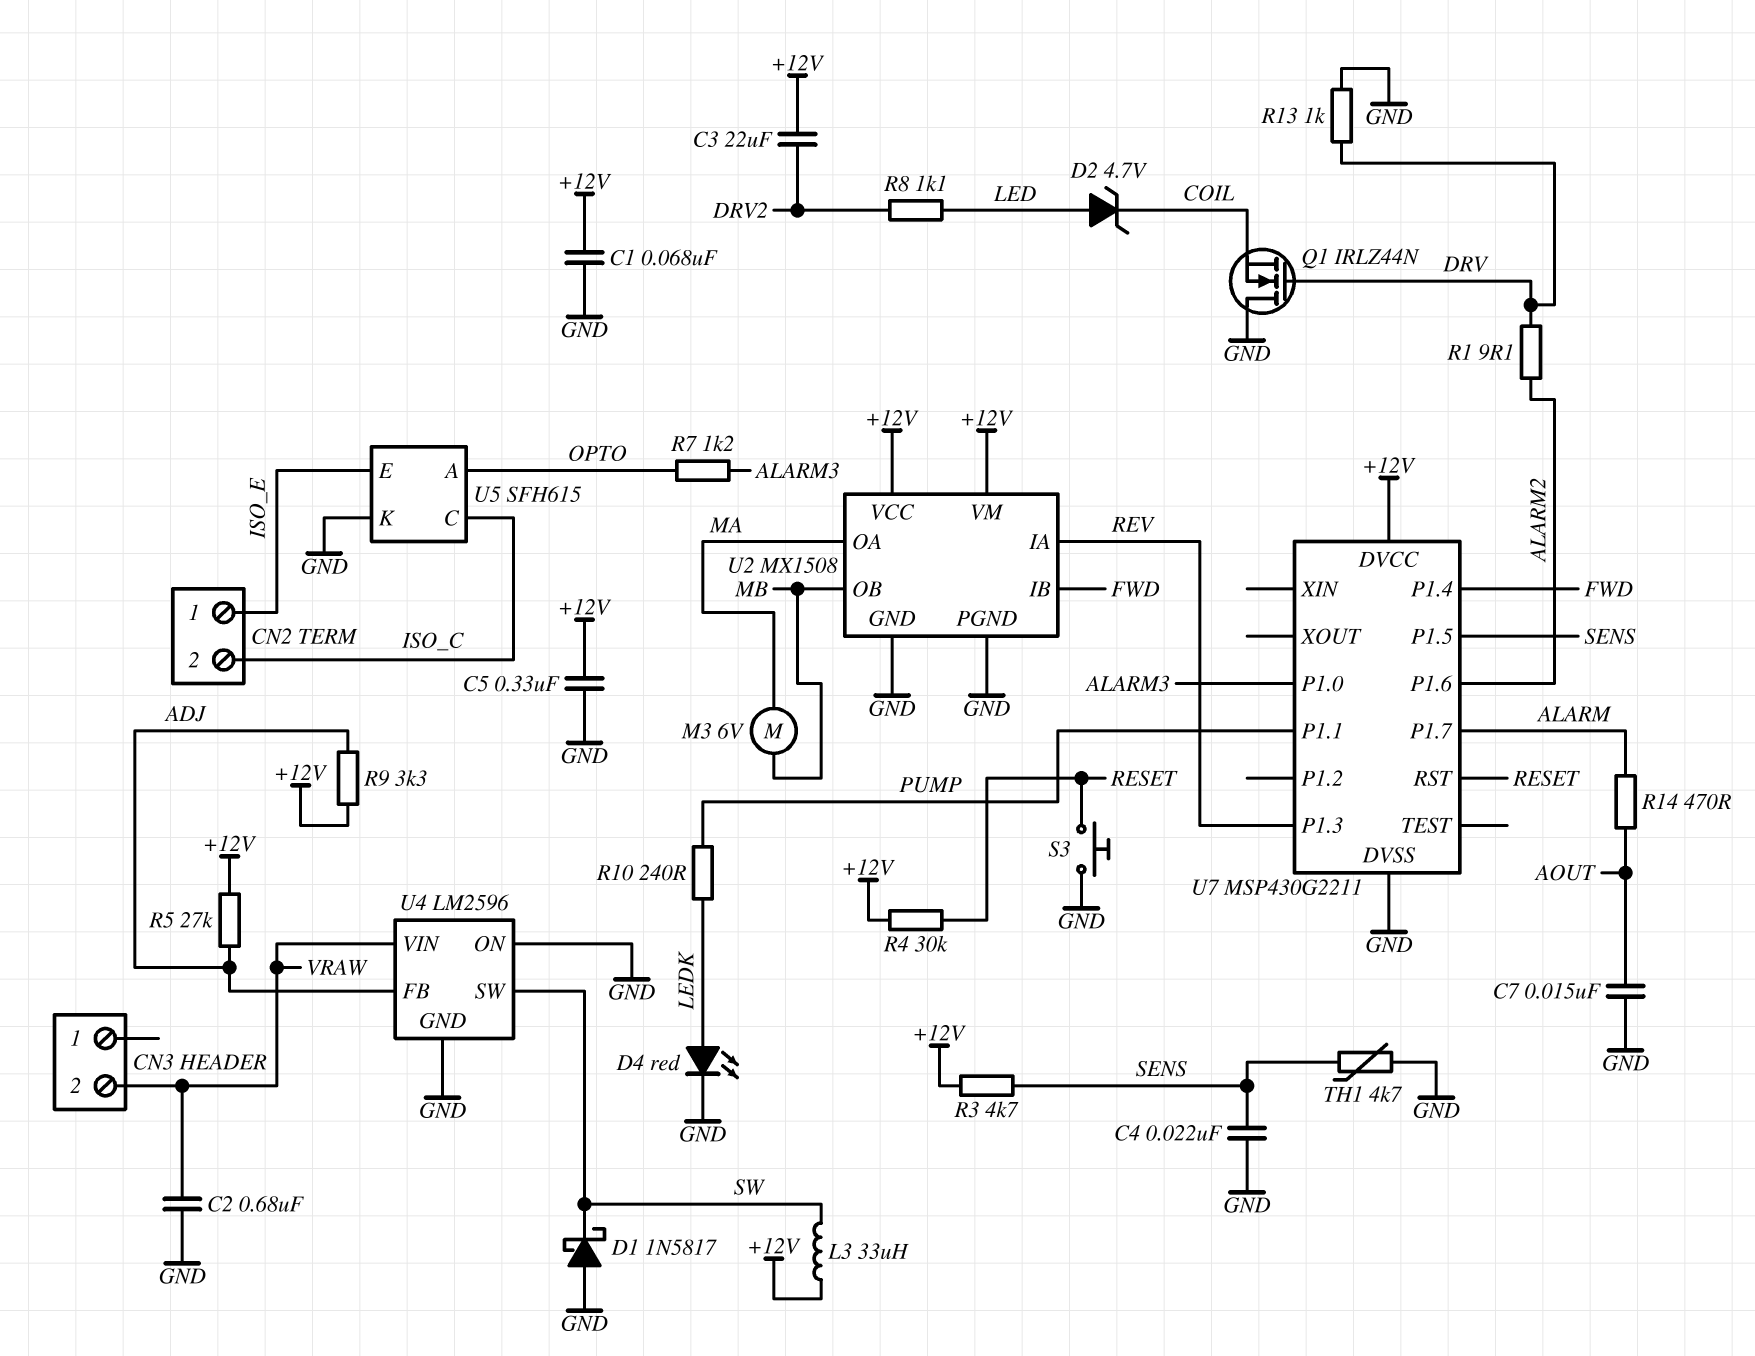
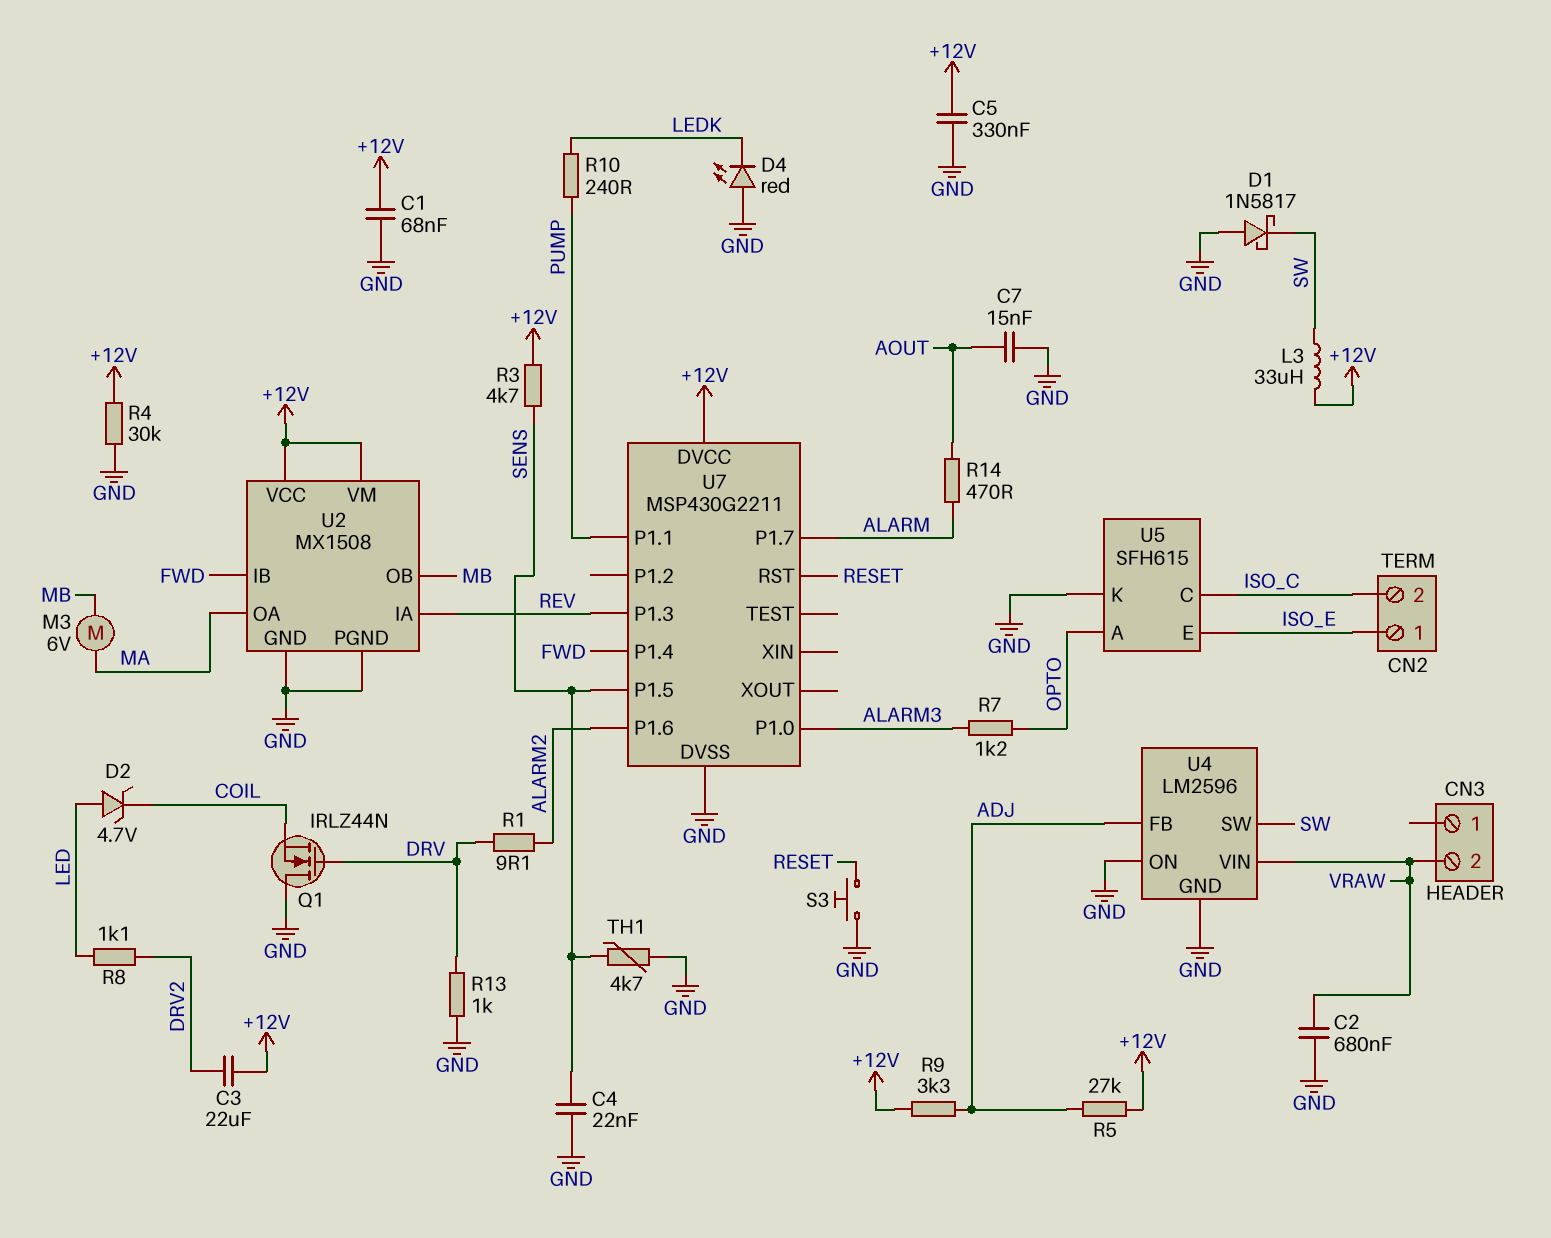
D4: LED red (A LEDK, K GND) -> LED red (A GND, K LEDK)
R4: 30k (+12V, RESET) -> 30k (+12V, GND)

